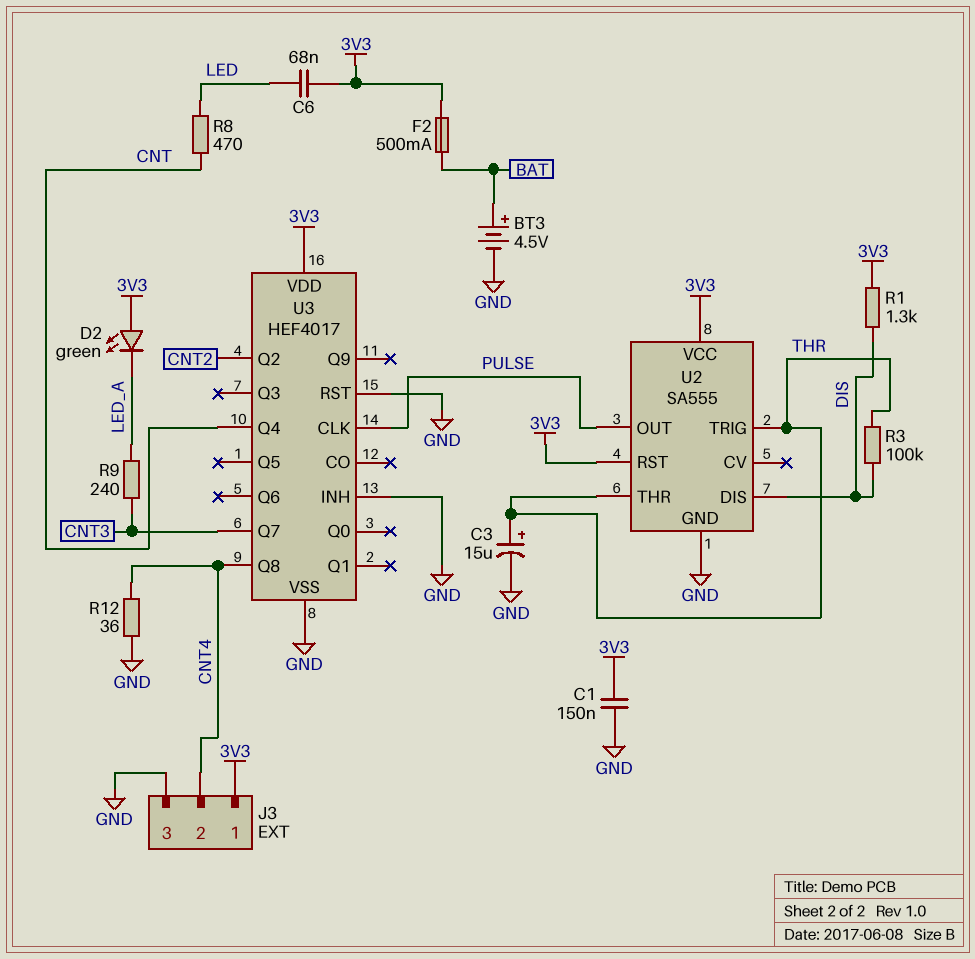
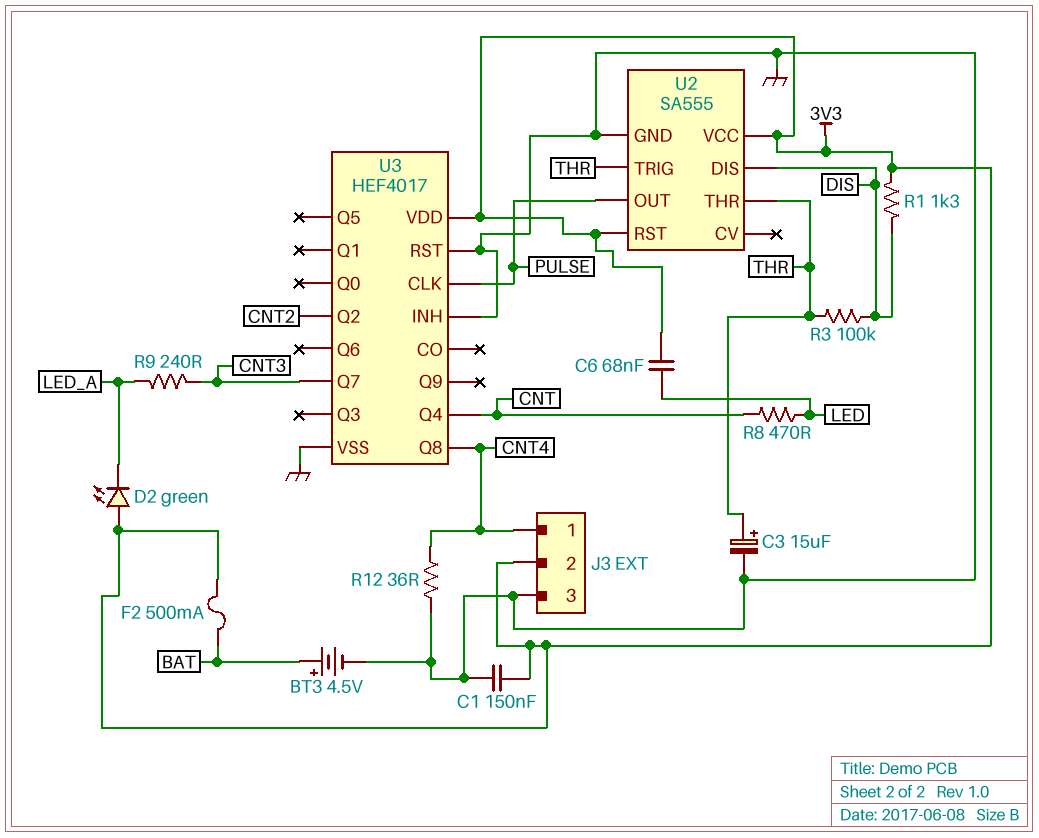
J3 pin 1: 3V3 -> CNT4
J3 pin 2: CNT4 -> 3V3

